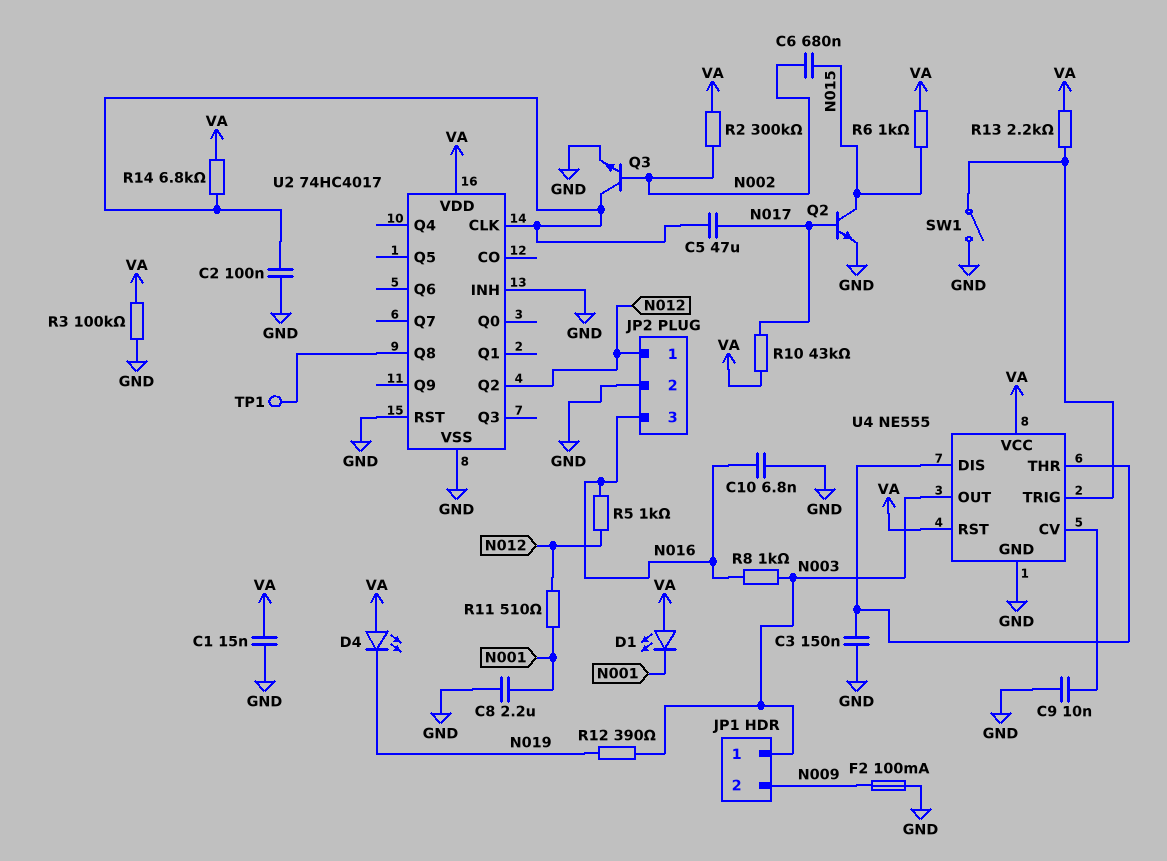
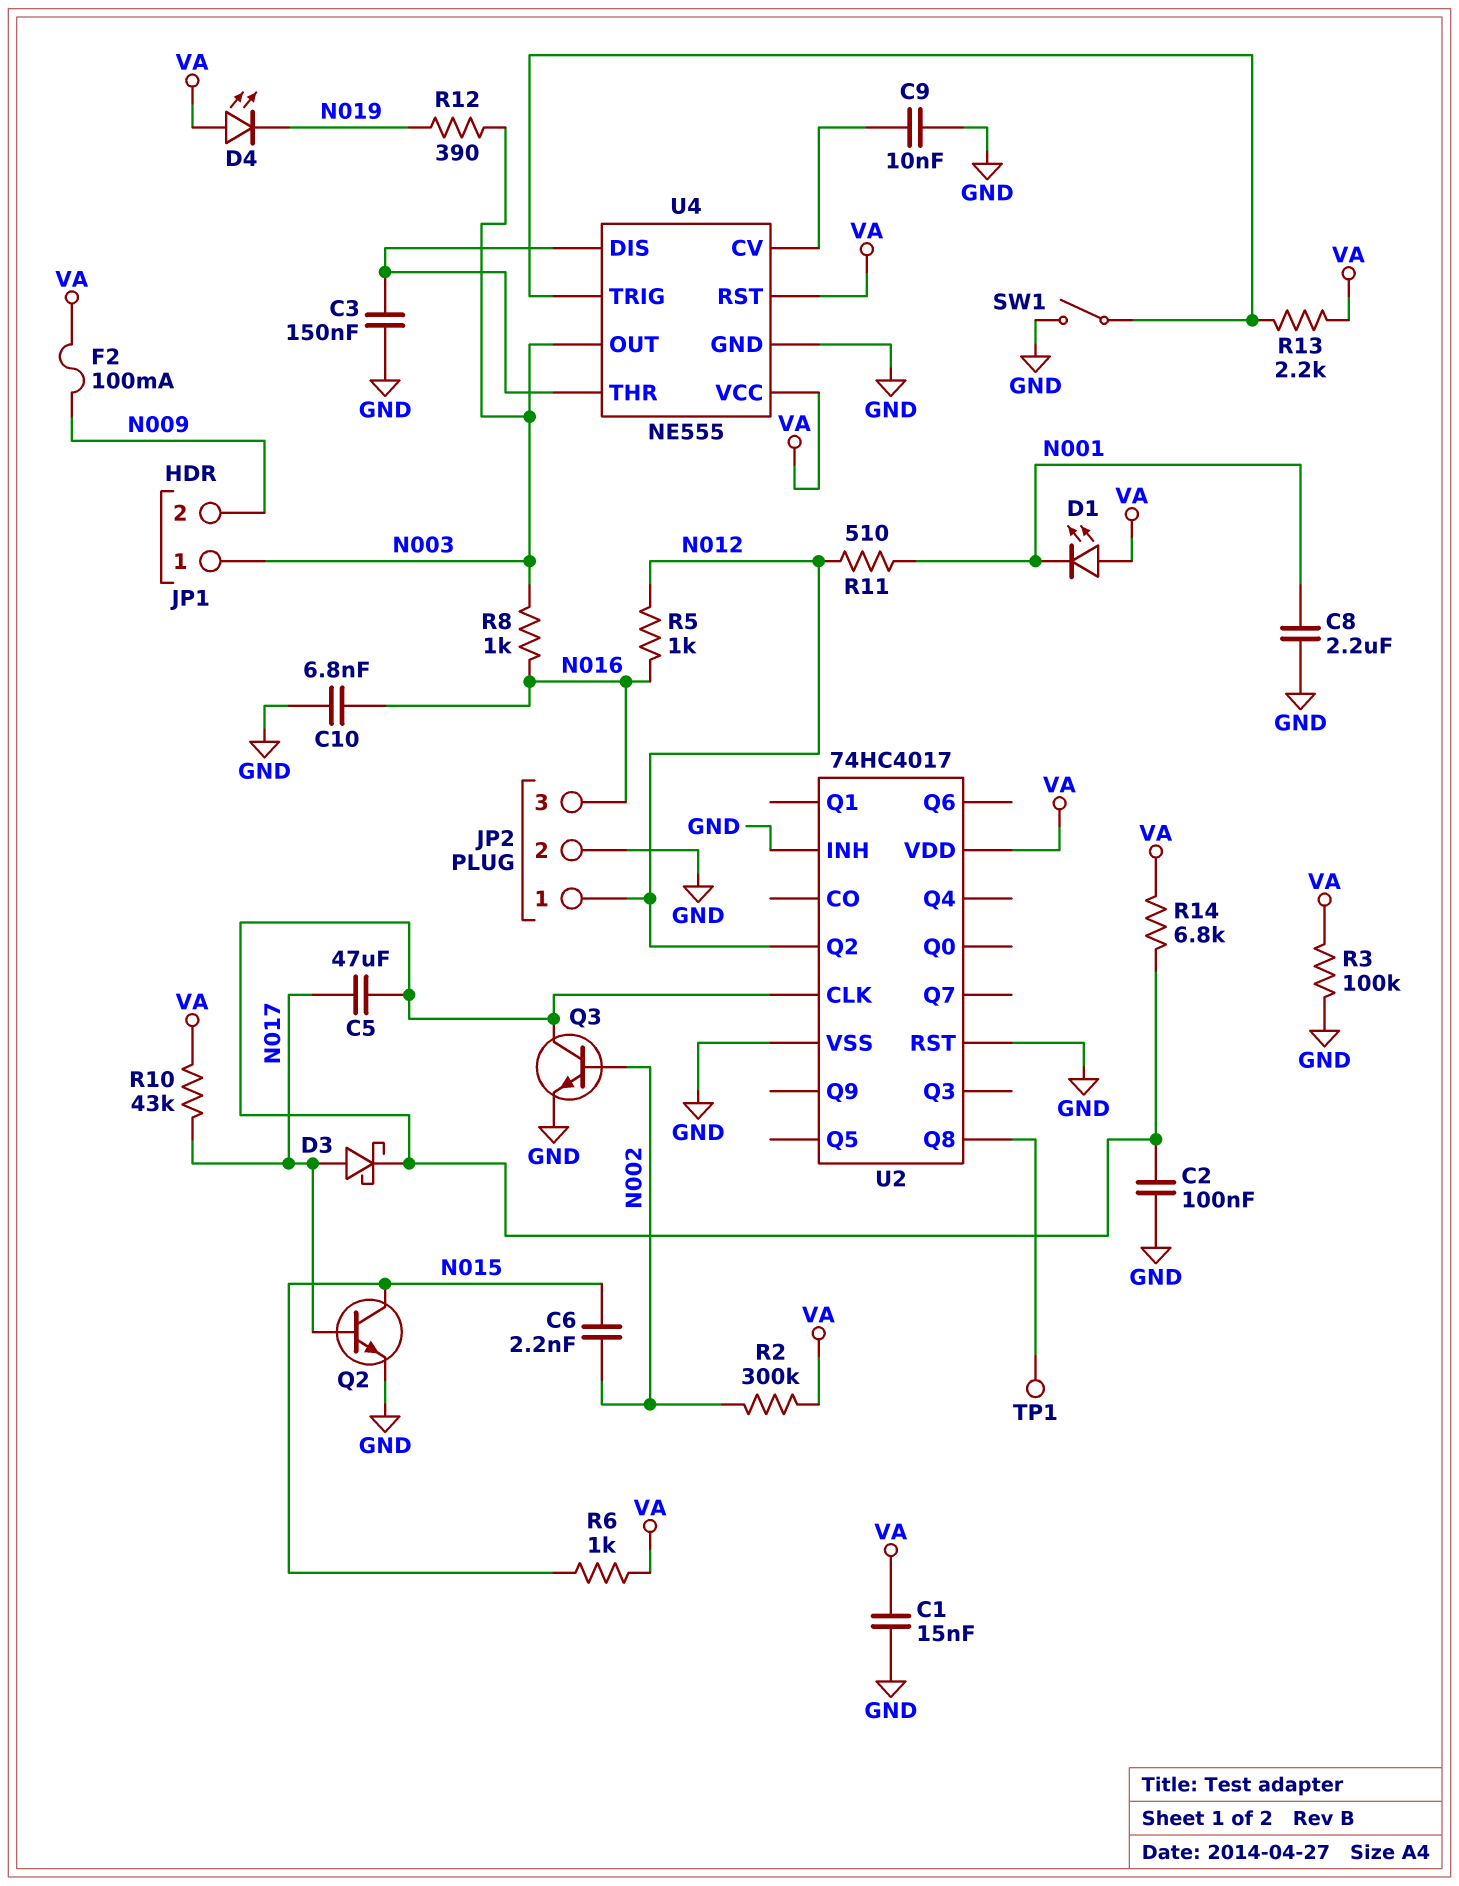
C6: 680nF (N002, N015) -> 2.2nF (N002, N015)
D3: none -> schottky (A N017, K U2/CLK)
F2: 100mA (GND, N009) -> 100mA (N009, VA)

